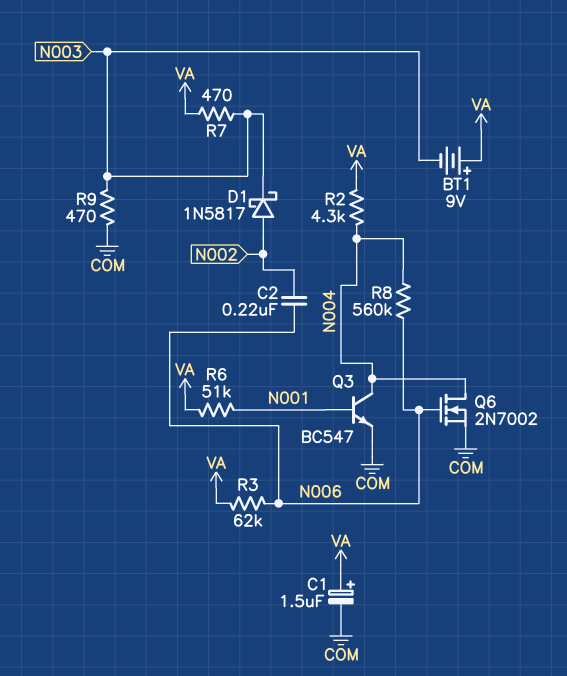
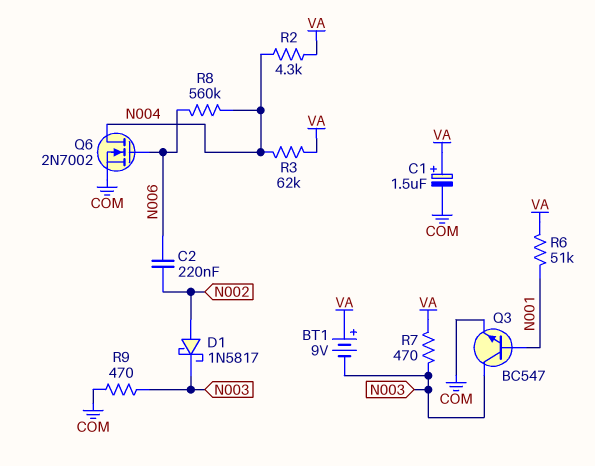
Q3: NPN BC547 (B N001, C N004, E COM) -> NPN BC547 (B N001, C N003, E COM)
R3: 62k (N006, VA) -> 62k (N004, VA)

